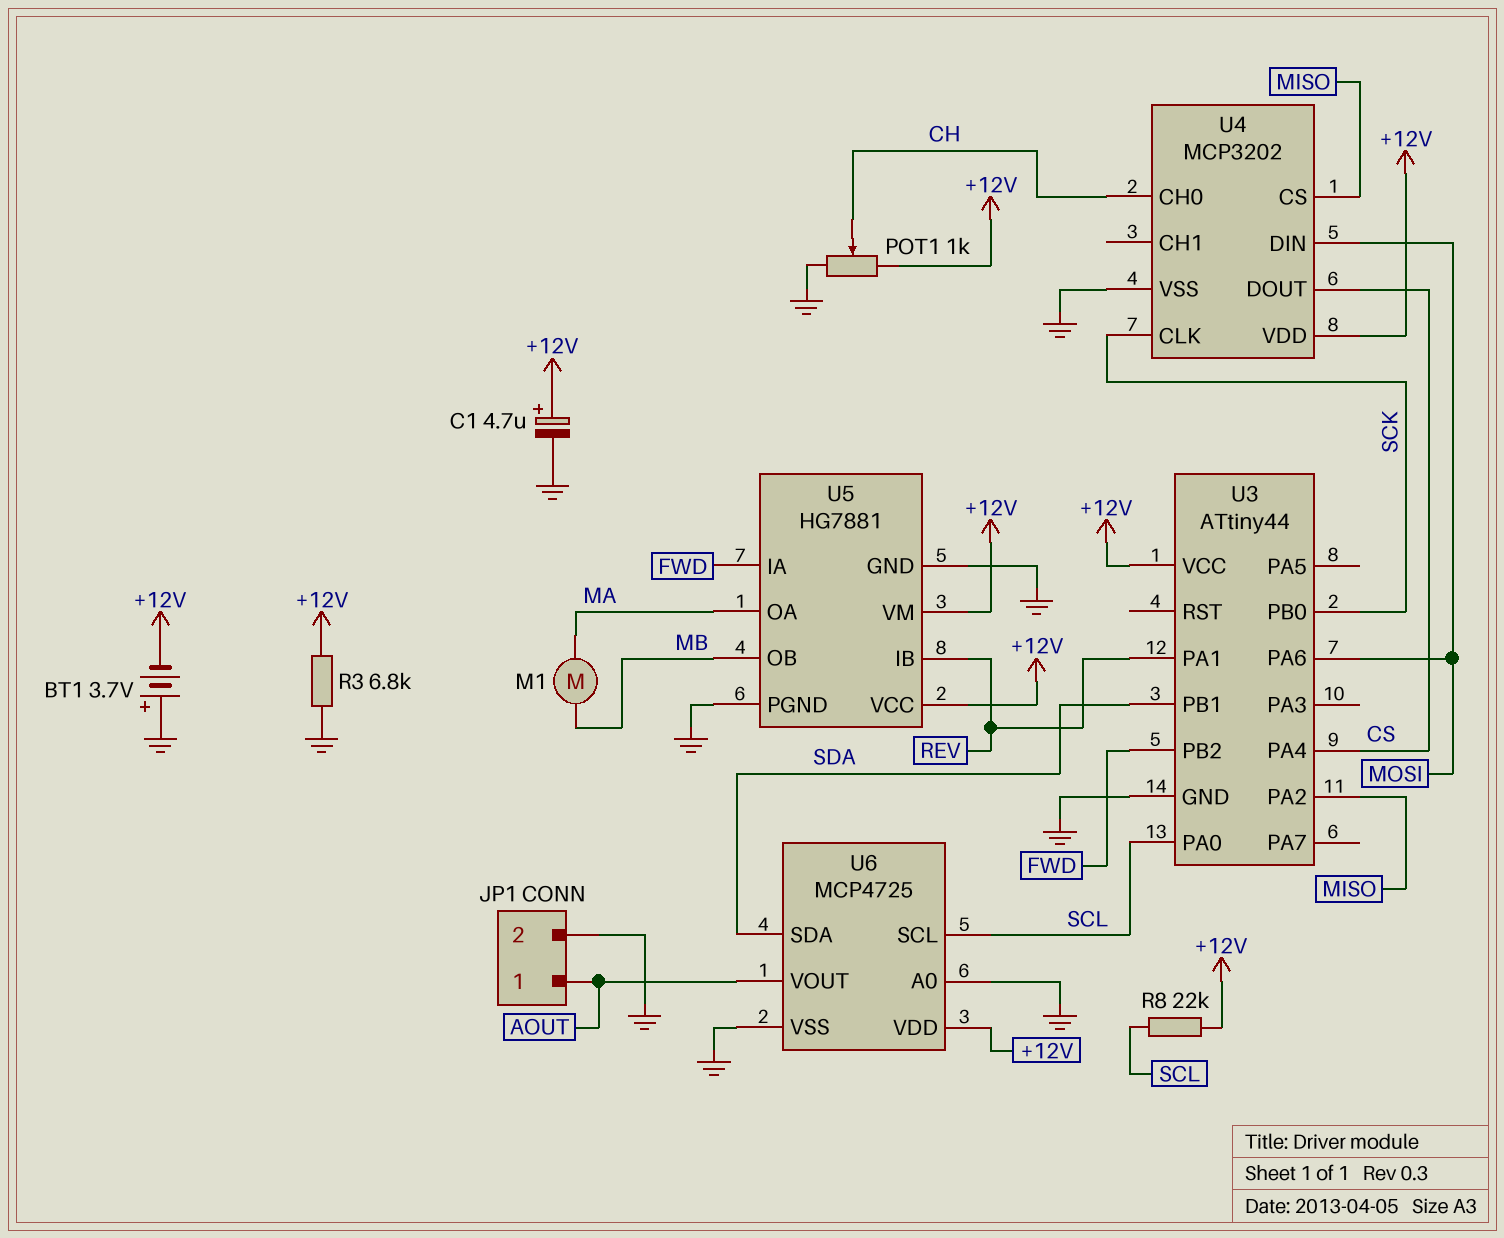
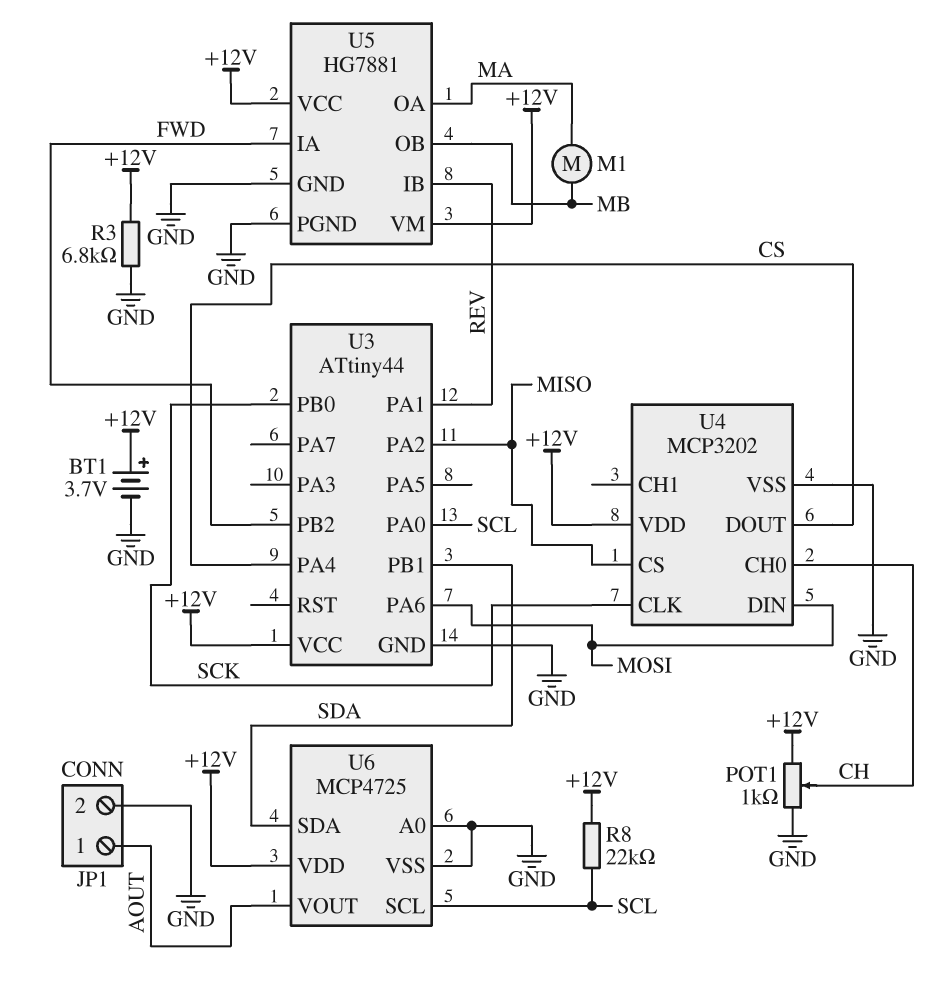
BT1: 3.7V (plus GND, minus +12V) -> 3.7V (plus +12V, minus GND)
C1: 4.7uF (plus +12V, minus GND) -> none

